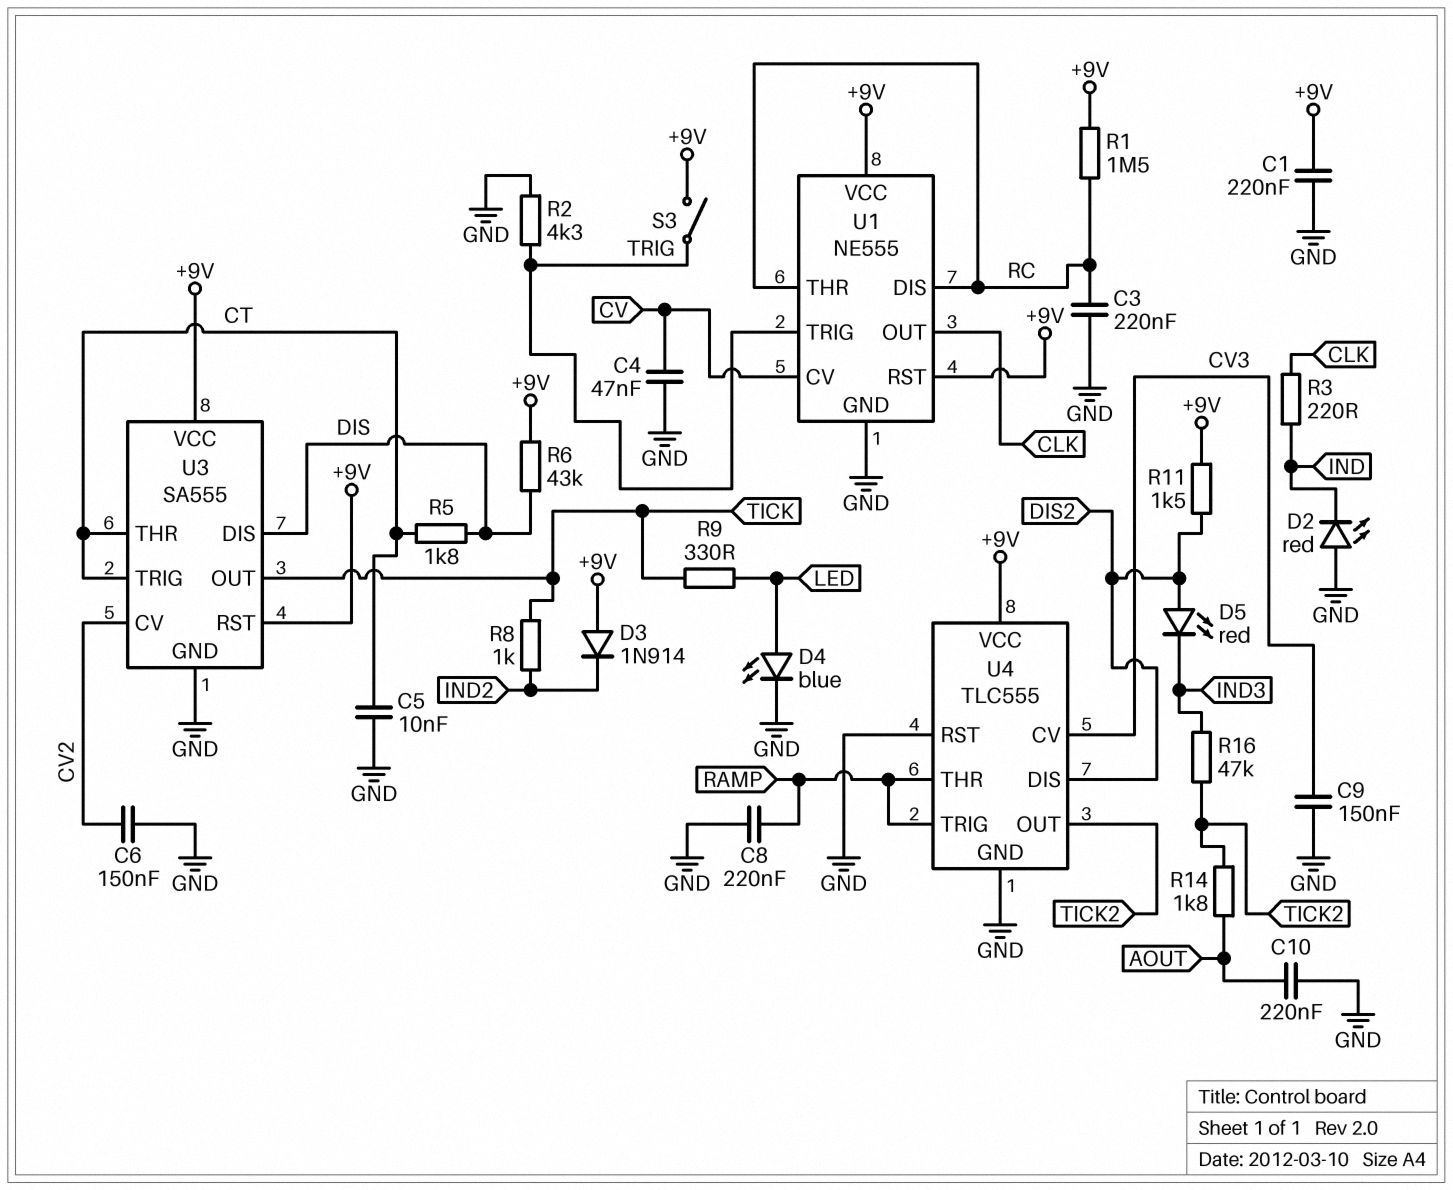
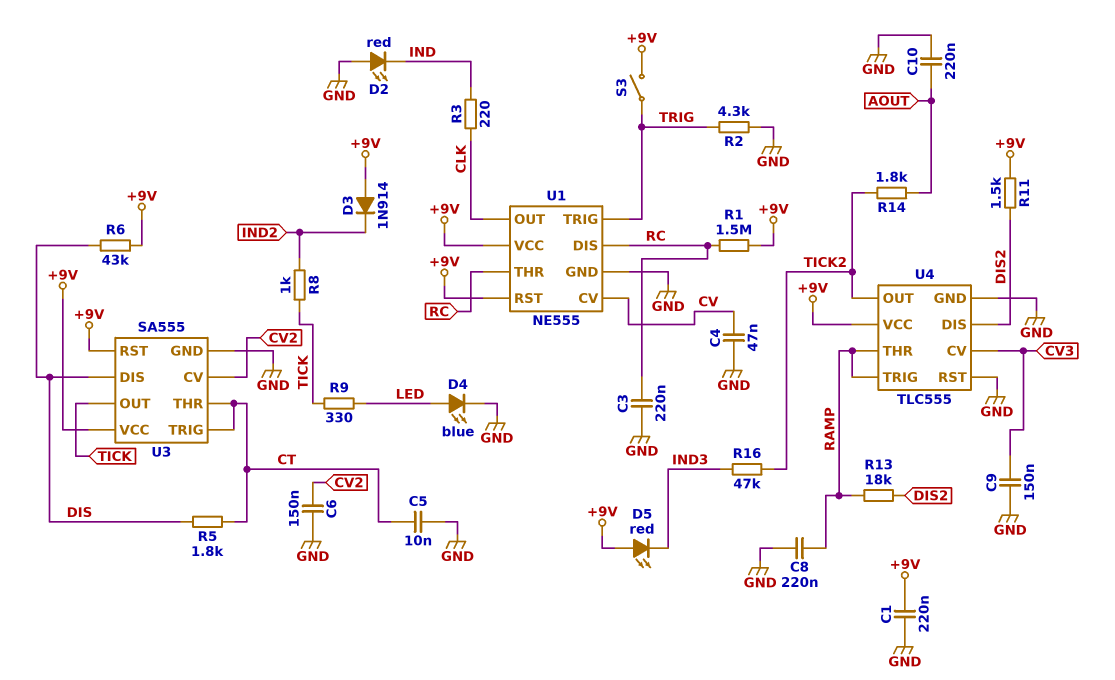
D5: LED red (A DIS2, K IND3) -> LED red (A +9V, K IND3)
R13: none -> 18k (DIS2, RAMP)

